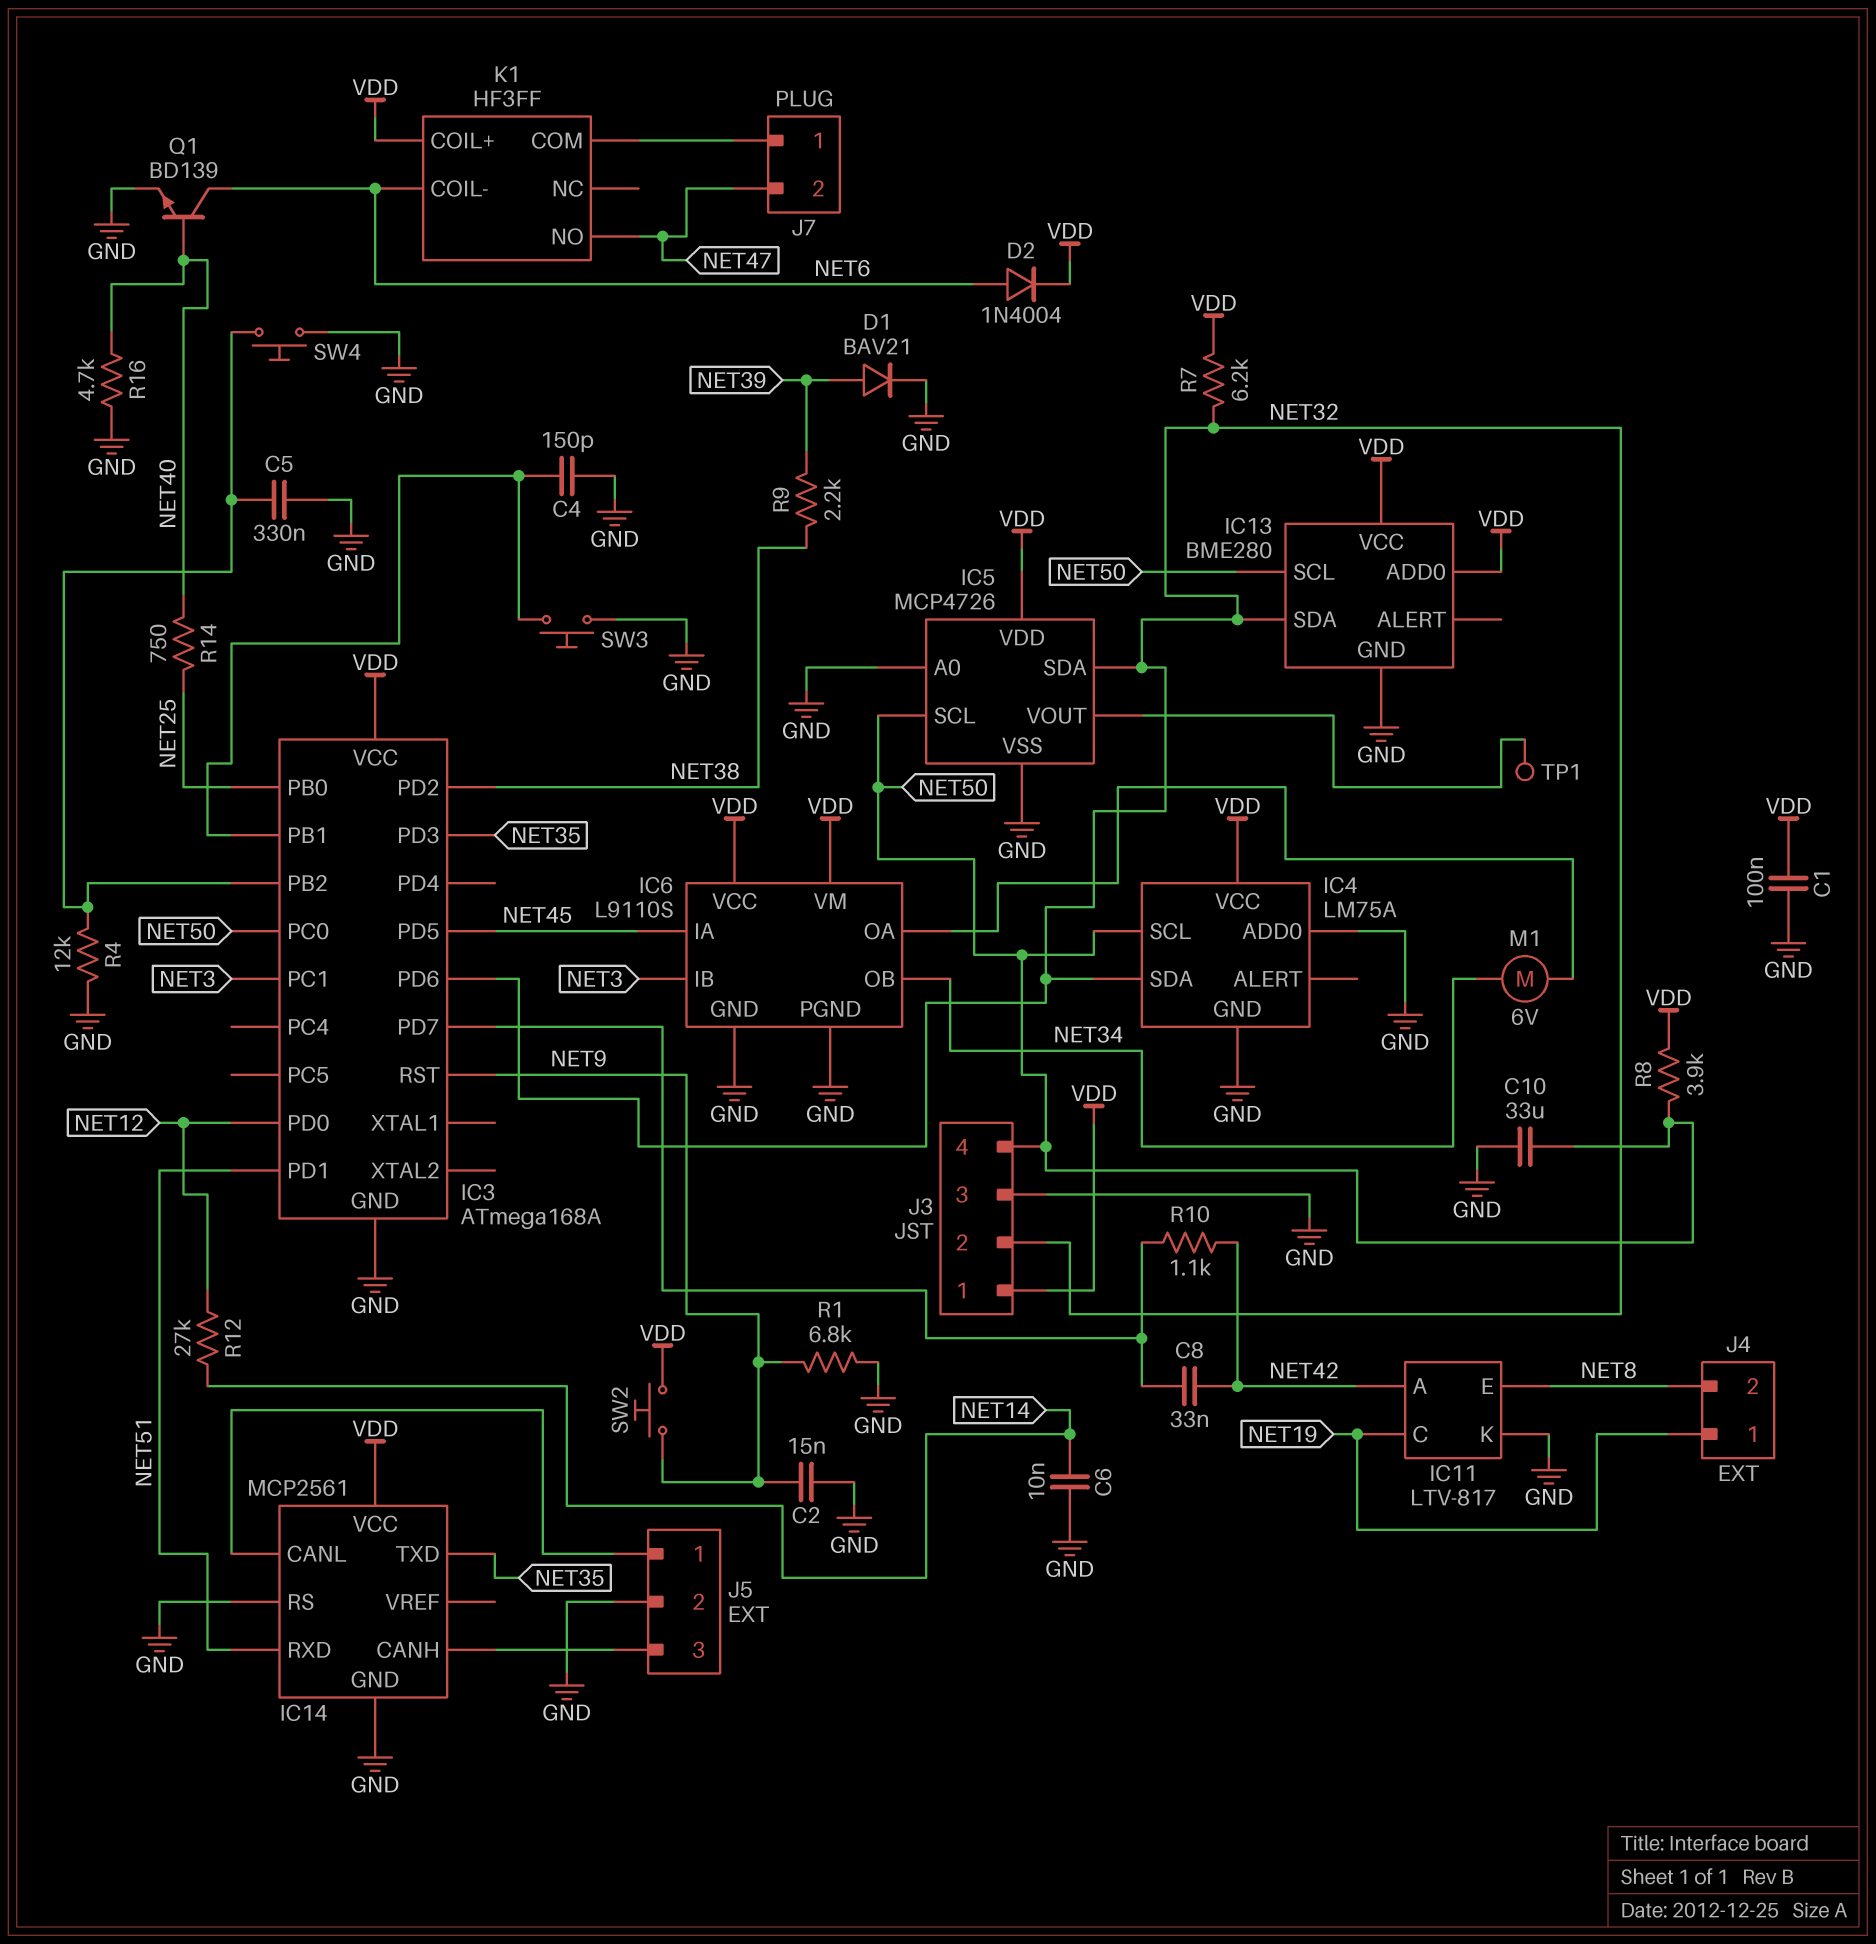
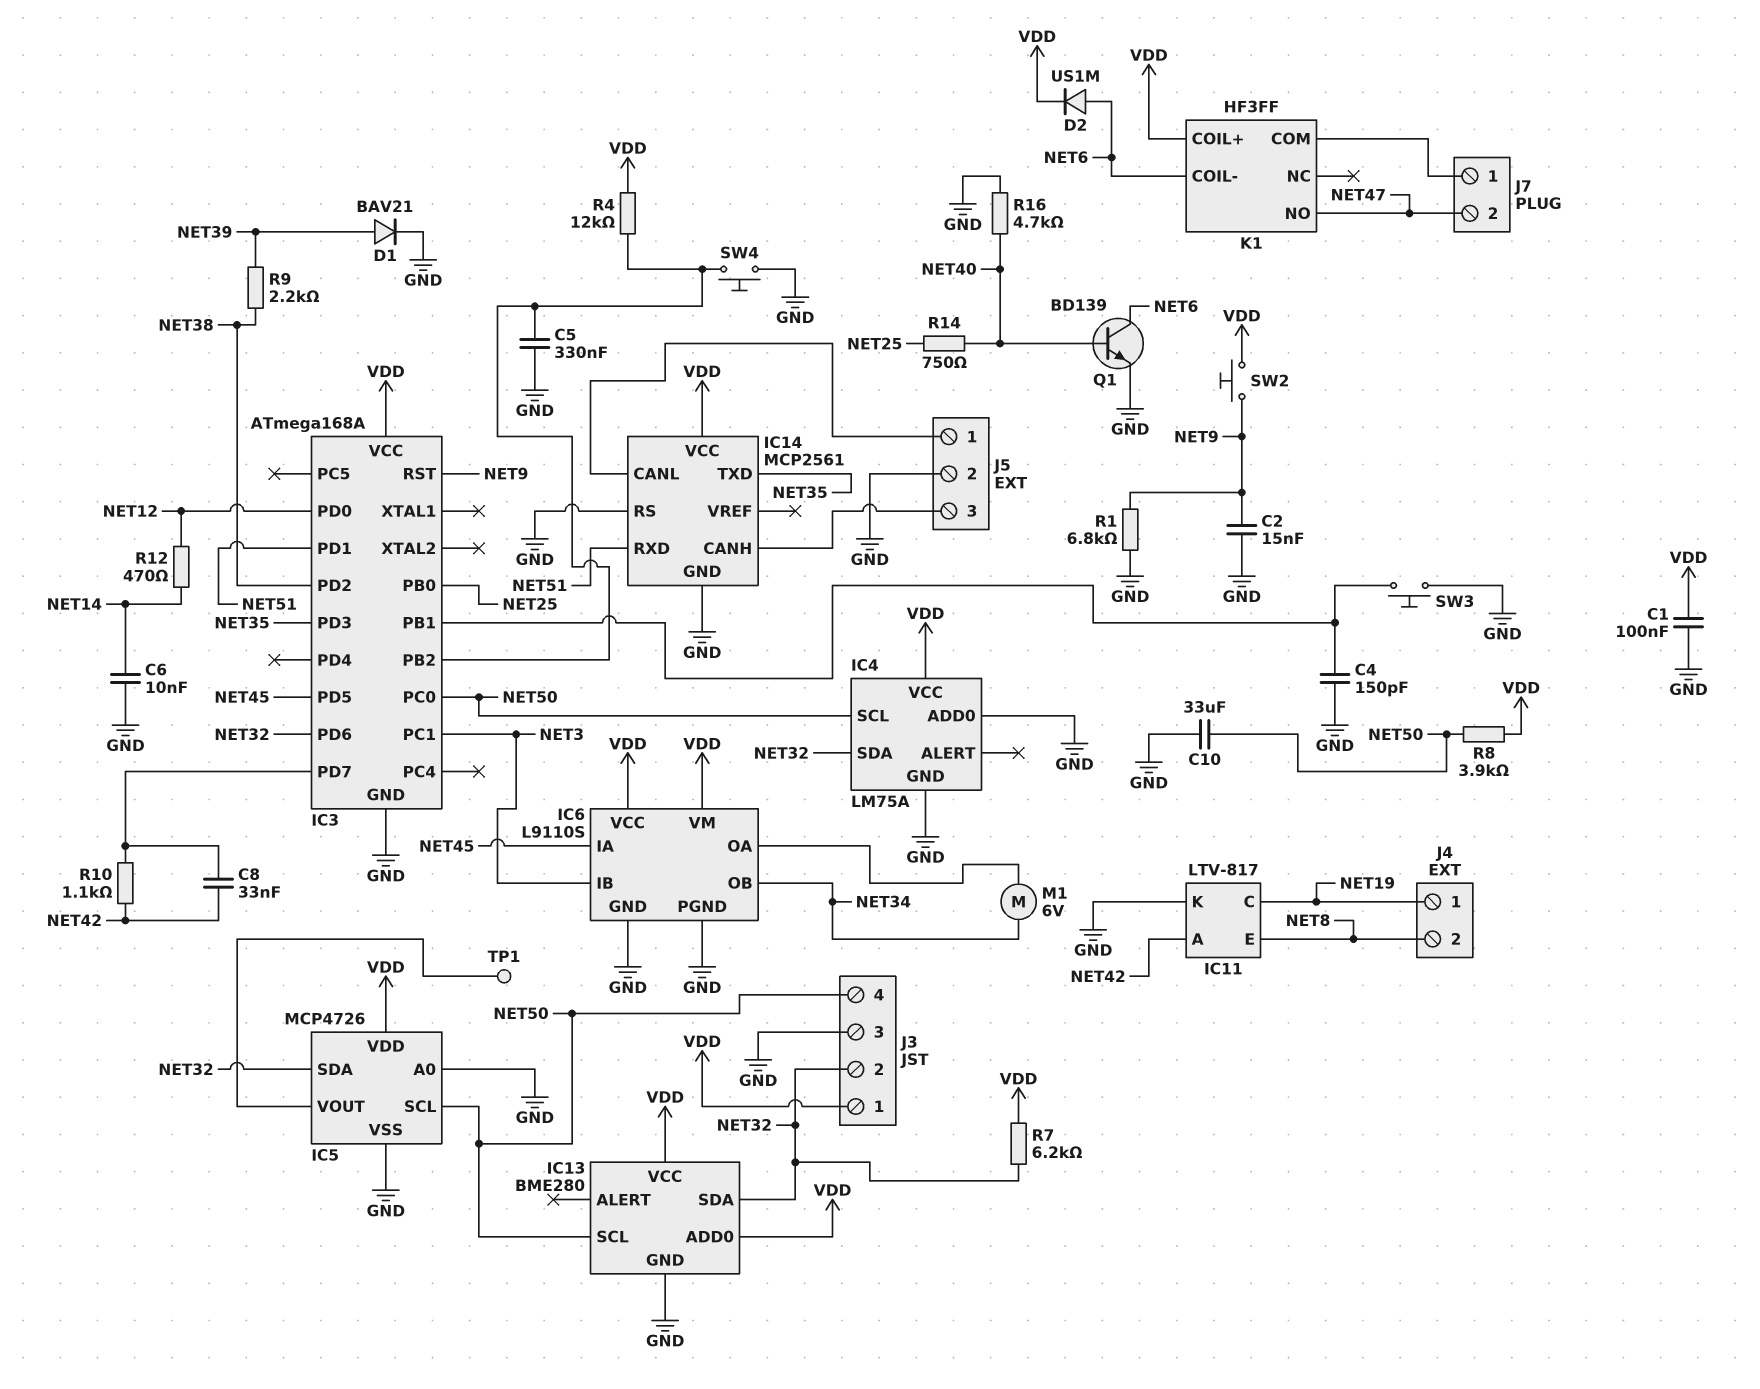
D2: diode 1N4004 (A NET6, K VDD) -> diode US1M (A NET6, K VDD)
R4: 12k (GND, IC3/PB2) -> 12k (IC3/PB2, VDD)
R12: 27k (NET12, NET14) -> 470 (NET12, NET14)

